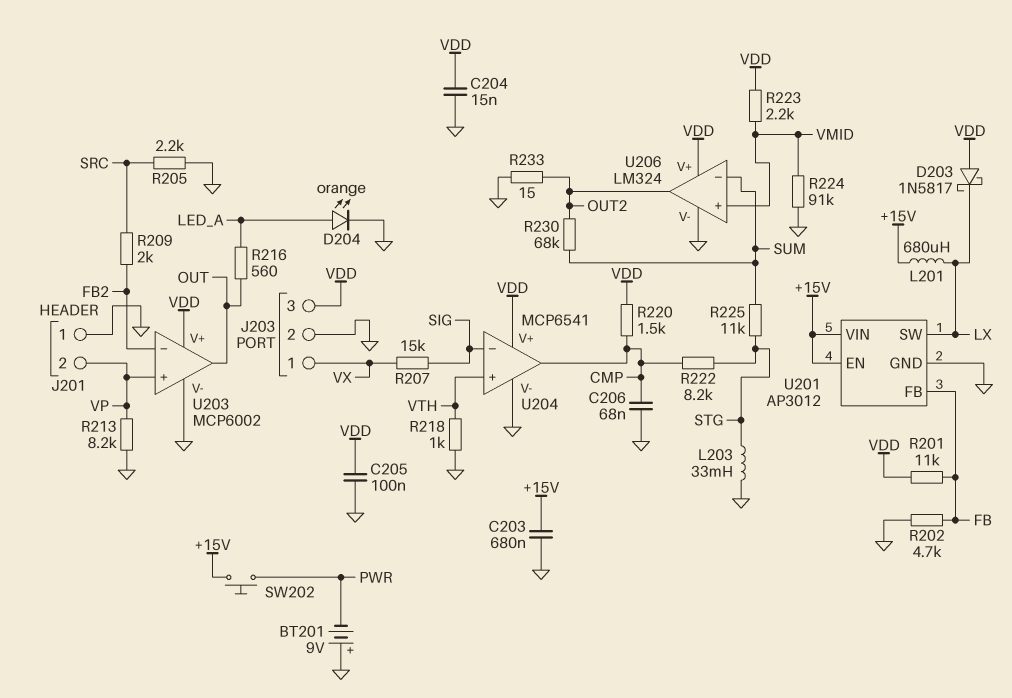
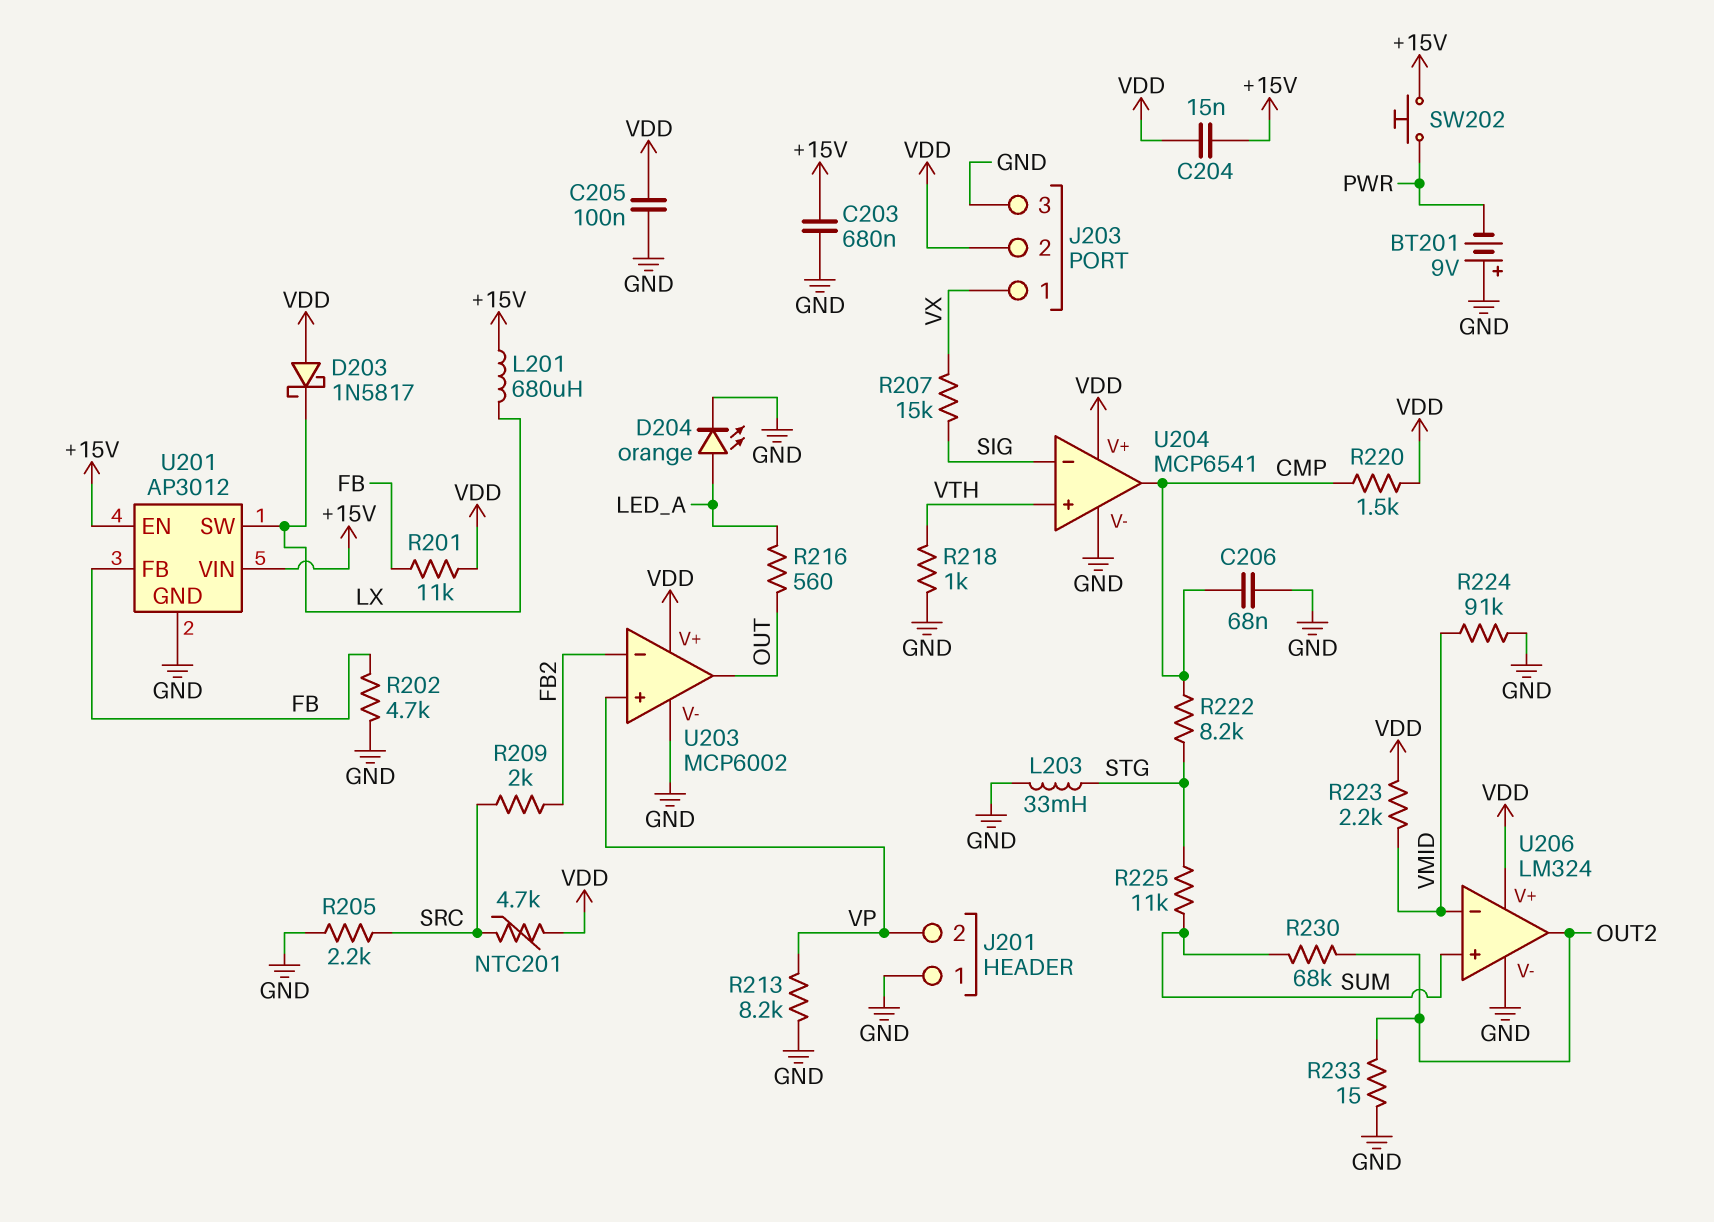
C204: 15nF (GND, VDD) -> 15nF (+15V, VDD)
J203 pin 2: GND -> VDD
J203 pin 3: VDD -> GND
NTC201: none -> 4.7k (SRC, VDD)
U206 pin in+: VMID -> SUM
U206 pin in-: SUM -> VMID

